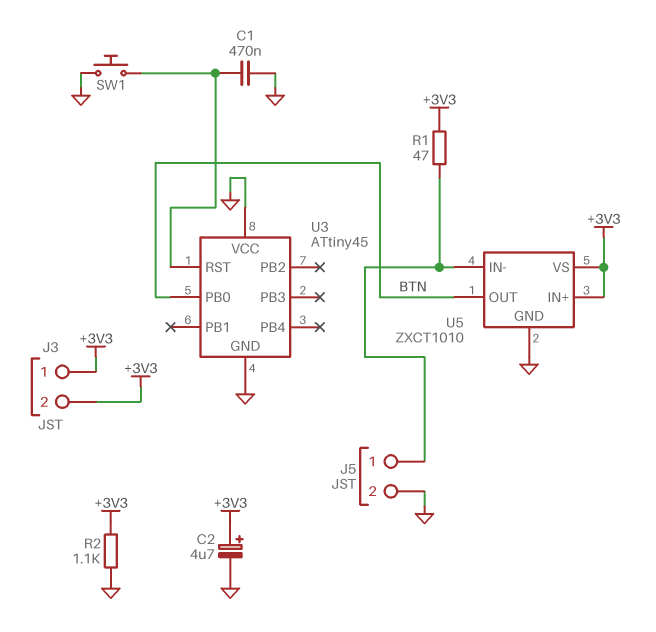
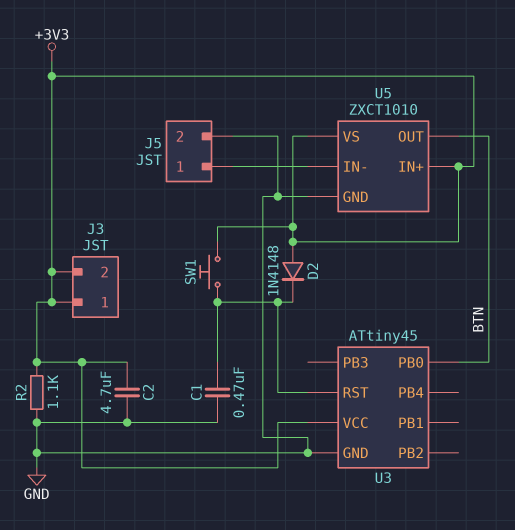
C2: 4.7uF (plus +3V3, minus GND) -> 4.7uF (+3V3, GND)
D2: none -> diode 1N4148 (A +3V3, K U3/RST)
R1: 47 (+3V3, J5/1) -> none
SW1: button (GND, U3/RST) -> button (+3V3, U3/RST)
U3 pin VCC: GND -> +3V3

